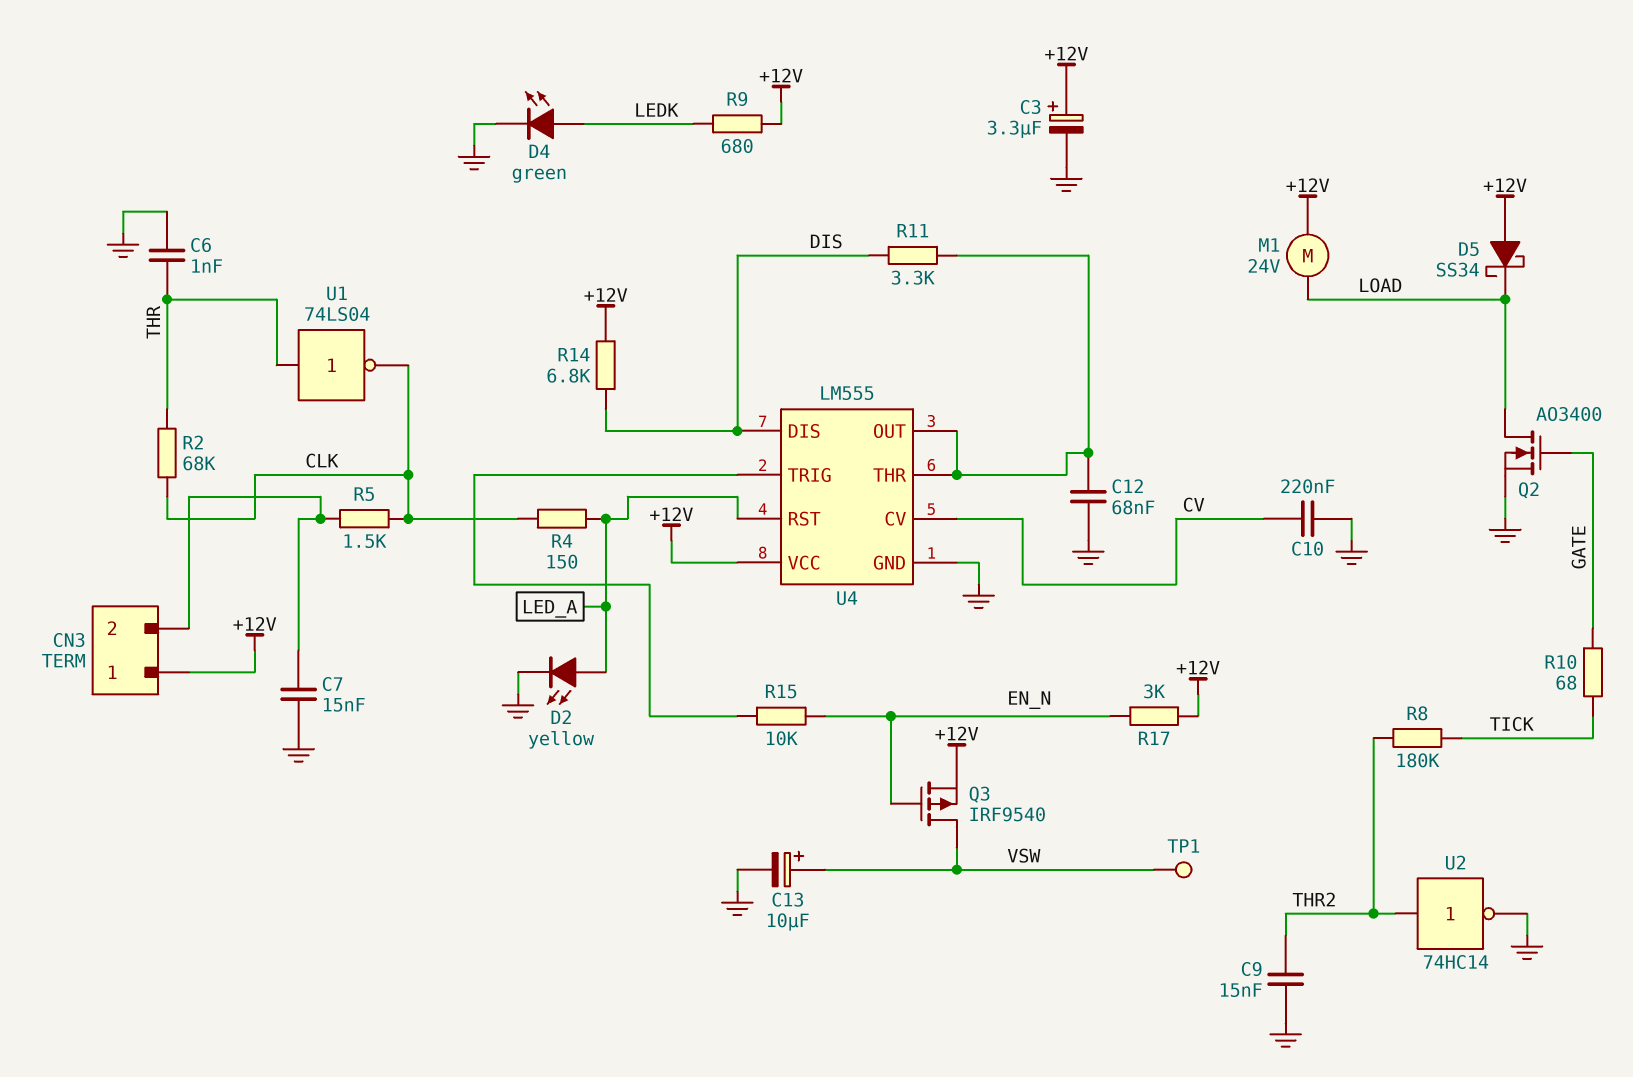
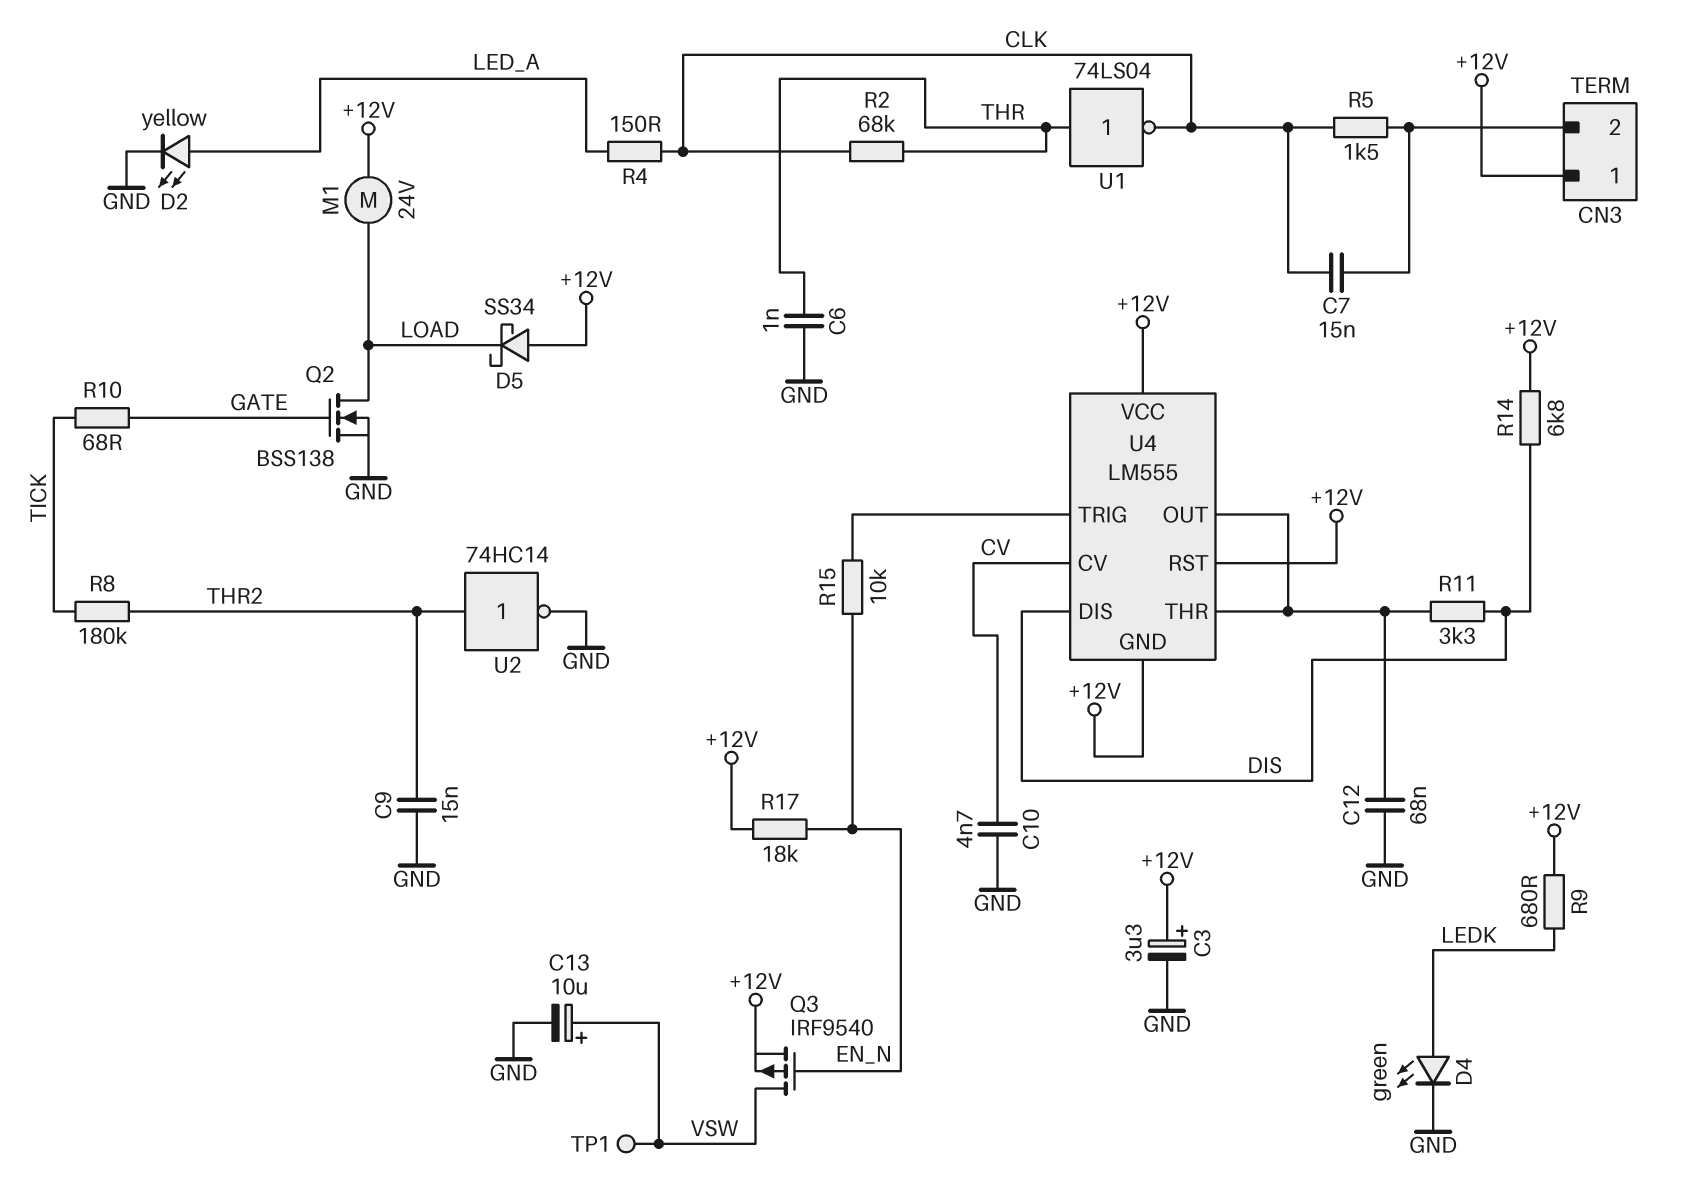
C7: 15nF (CN3/2, GND) -> 15nF (CLK, CN3/2)
C10: 220nF (CV, GND) -> 4.7nF (CV, GND)
Q2: NMOS AO3400 (G GATE, D LOAD, S GND) -> NMOS BSS138 (G GATE, D LOAD, S GND)
R17: 3k (+12V, EN_N) -> 18k (+12V, EN_N)
U4 pin GND: GND -> +12V
U4 pin RST: LED_A -> +12V

